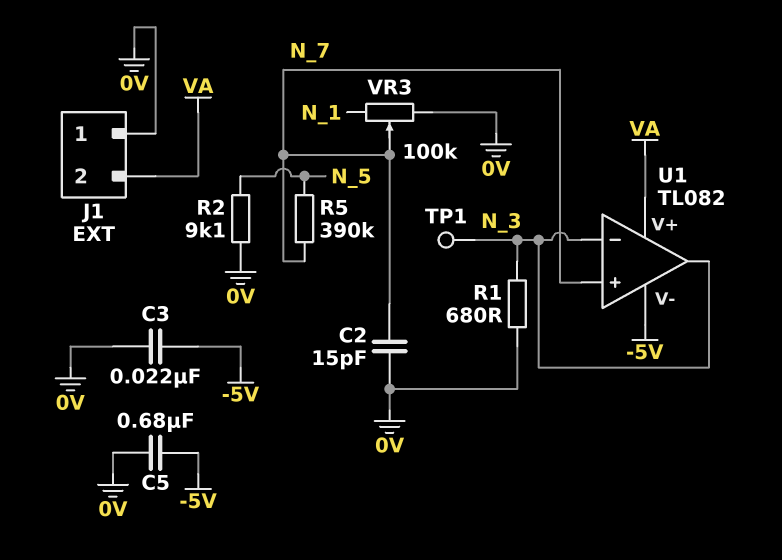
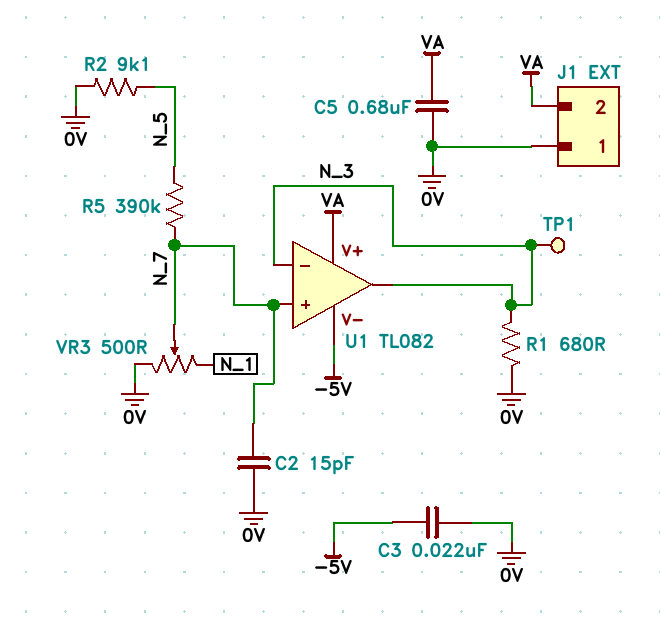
C5: 680nF (-5V, 0V) -> 680nF (0V, VA)
VR3: 100k (0V, N_1, wiper N_7) -> 500 (0V, N_1, wiper N_7)

